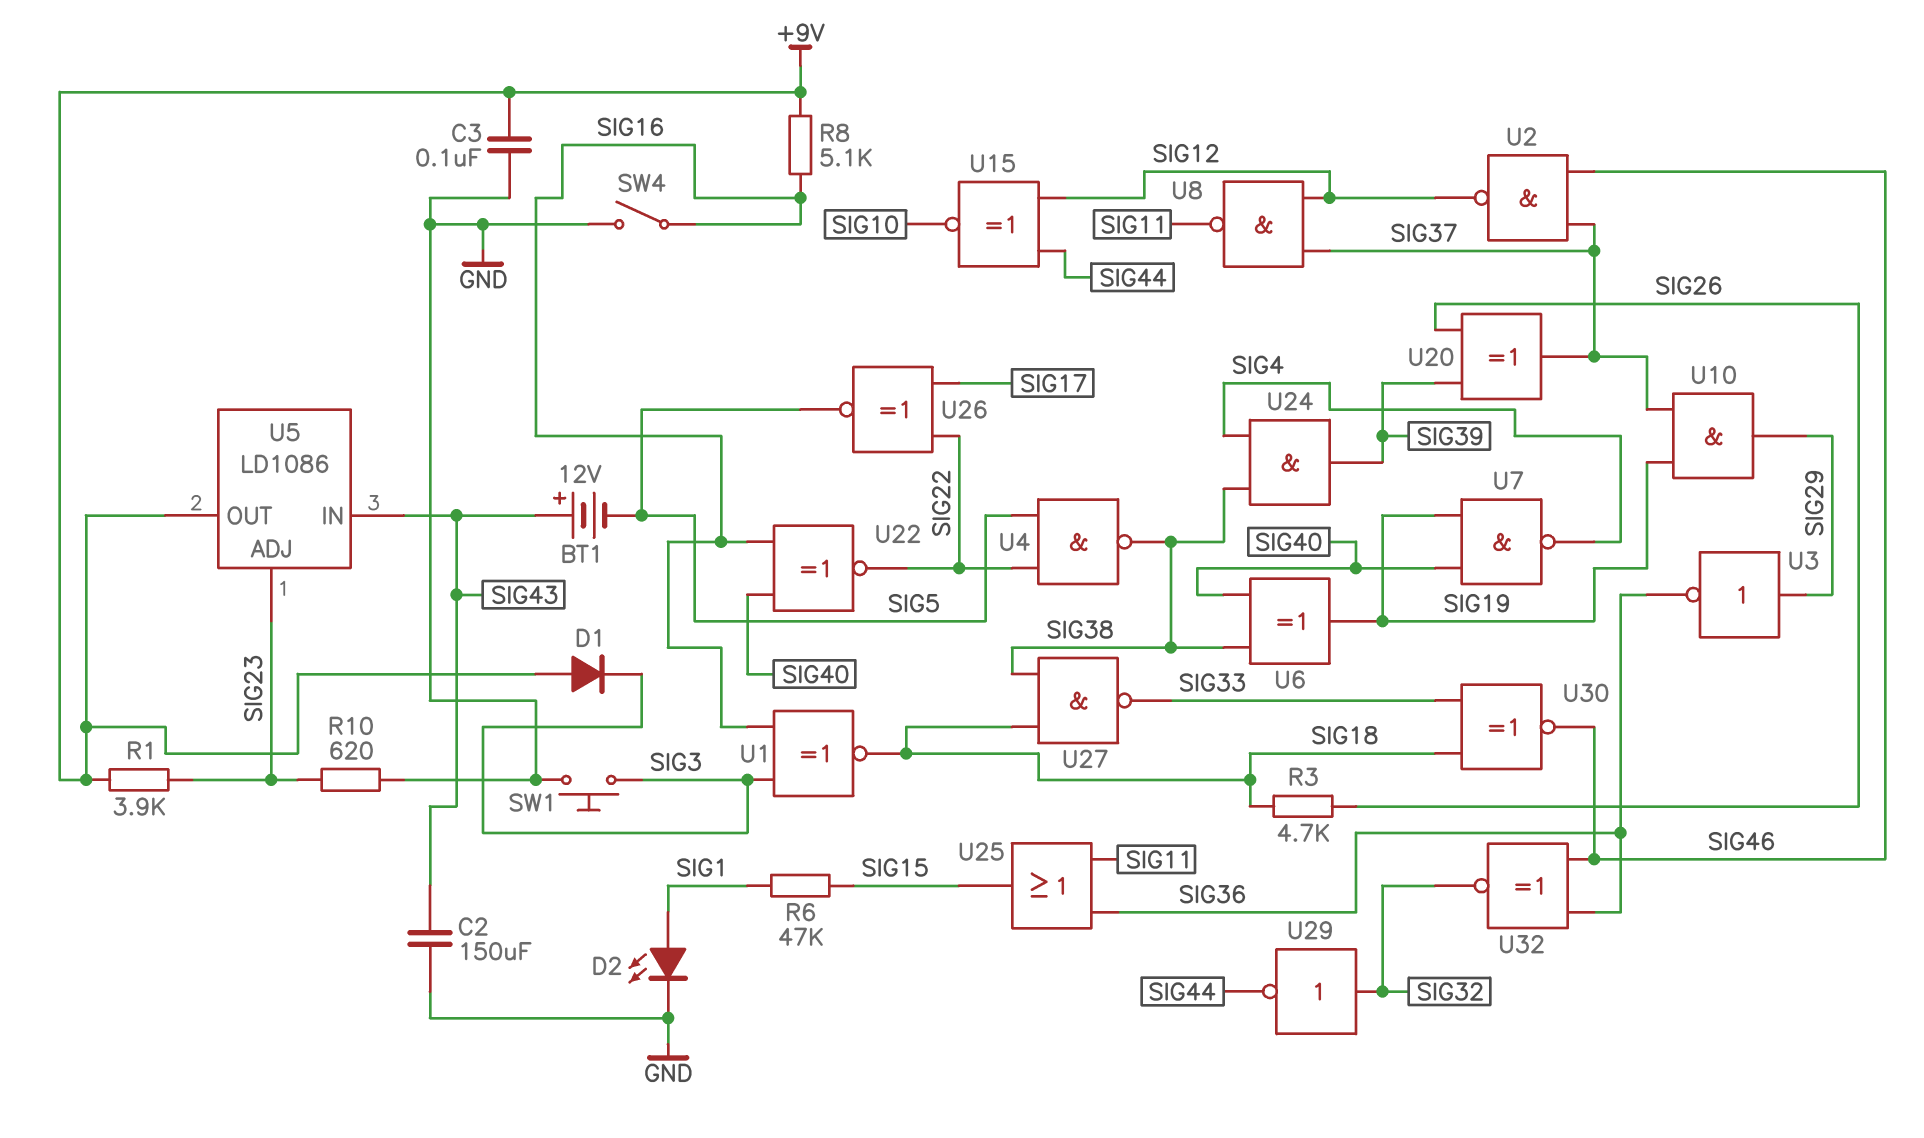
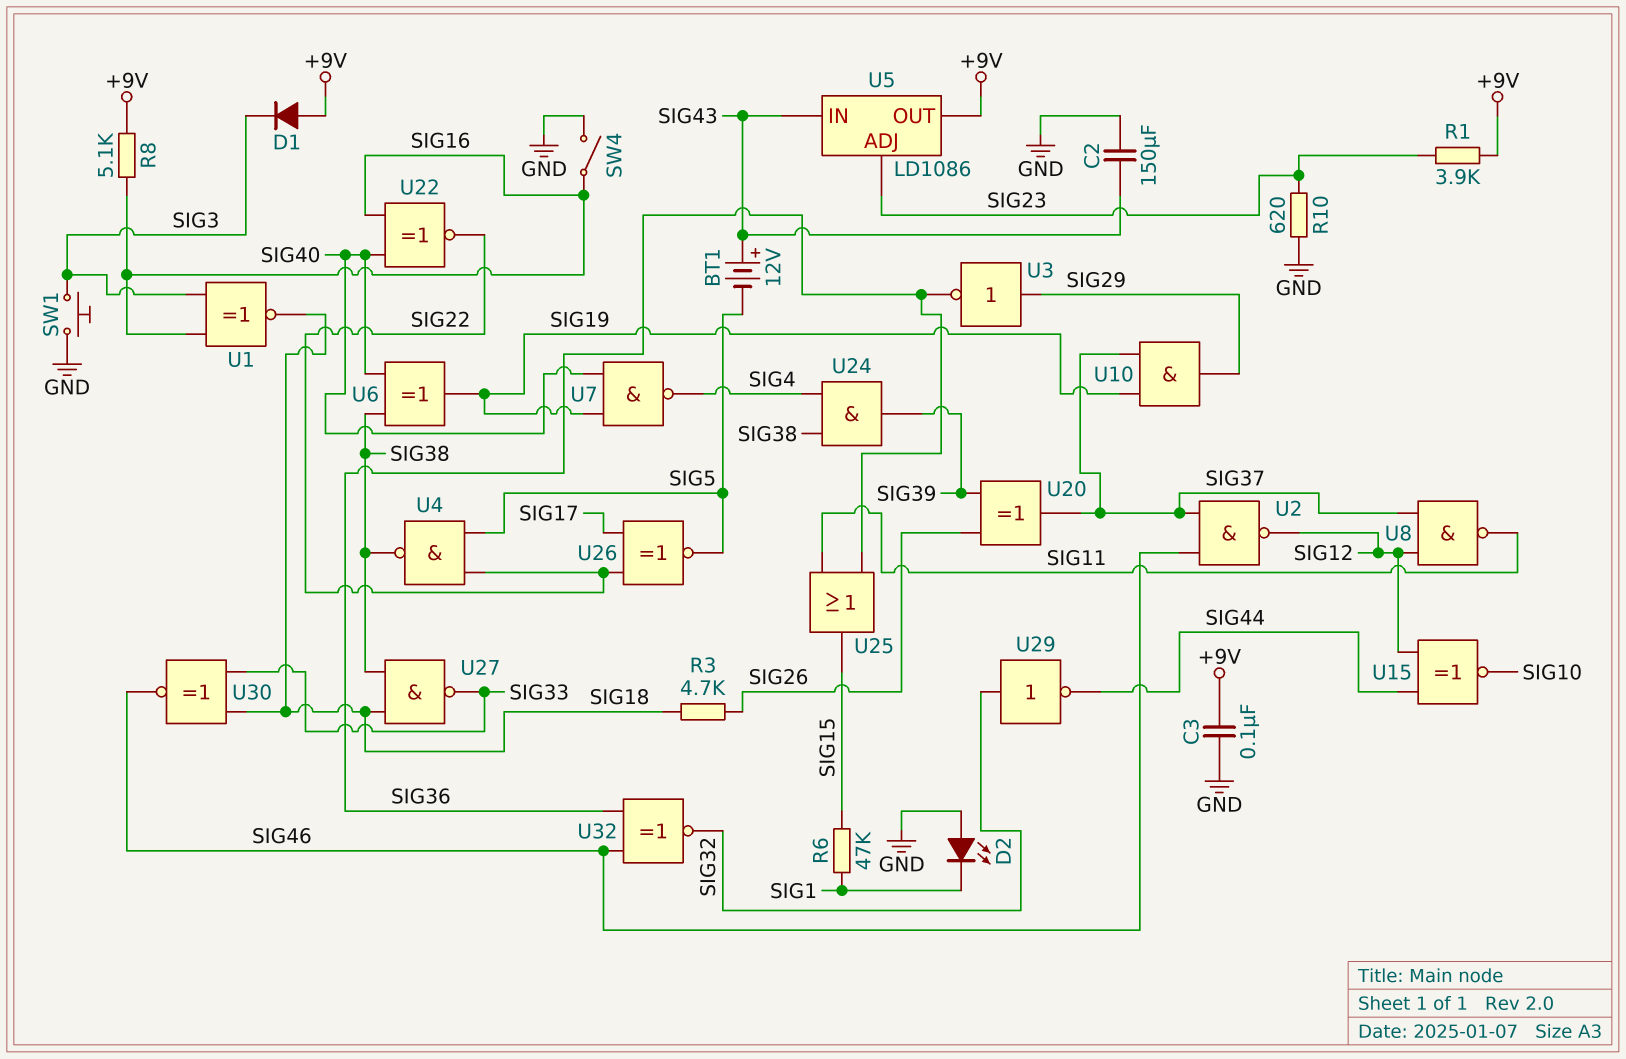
D2: LED (A SIG1, K GND) -> LED (A GND, K SIG1)

